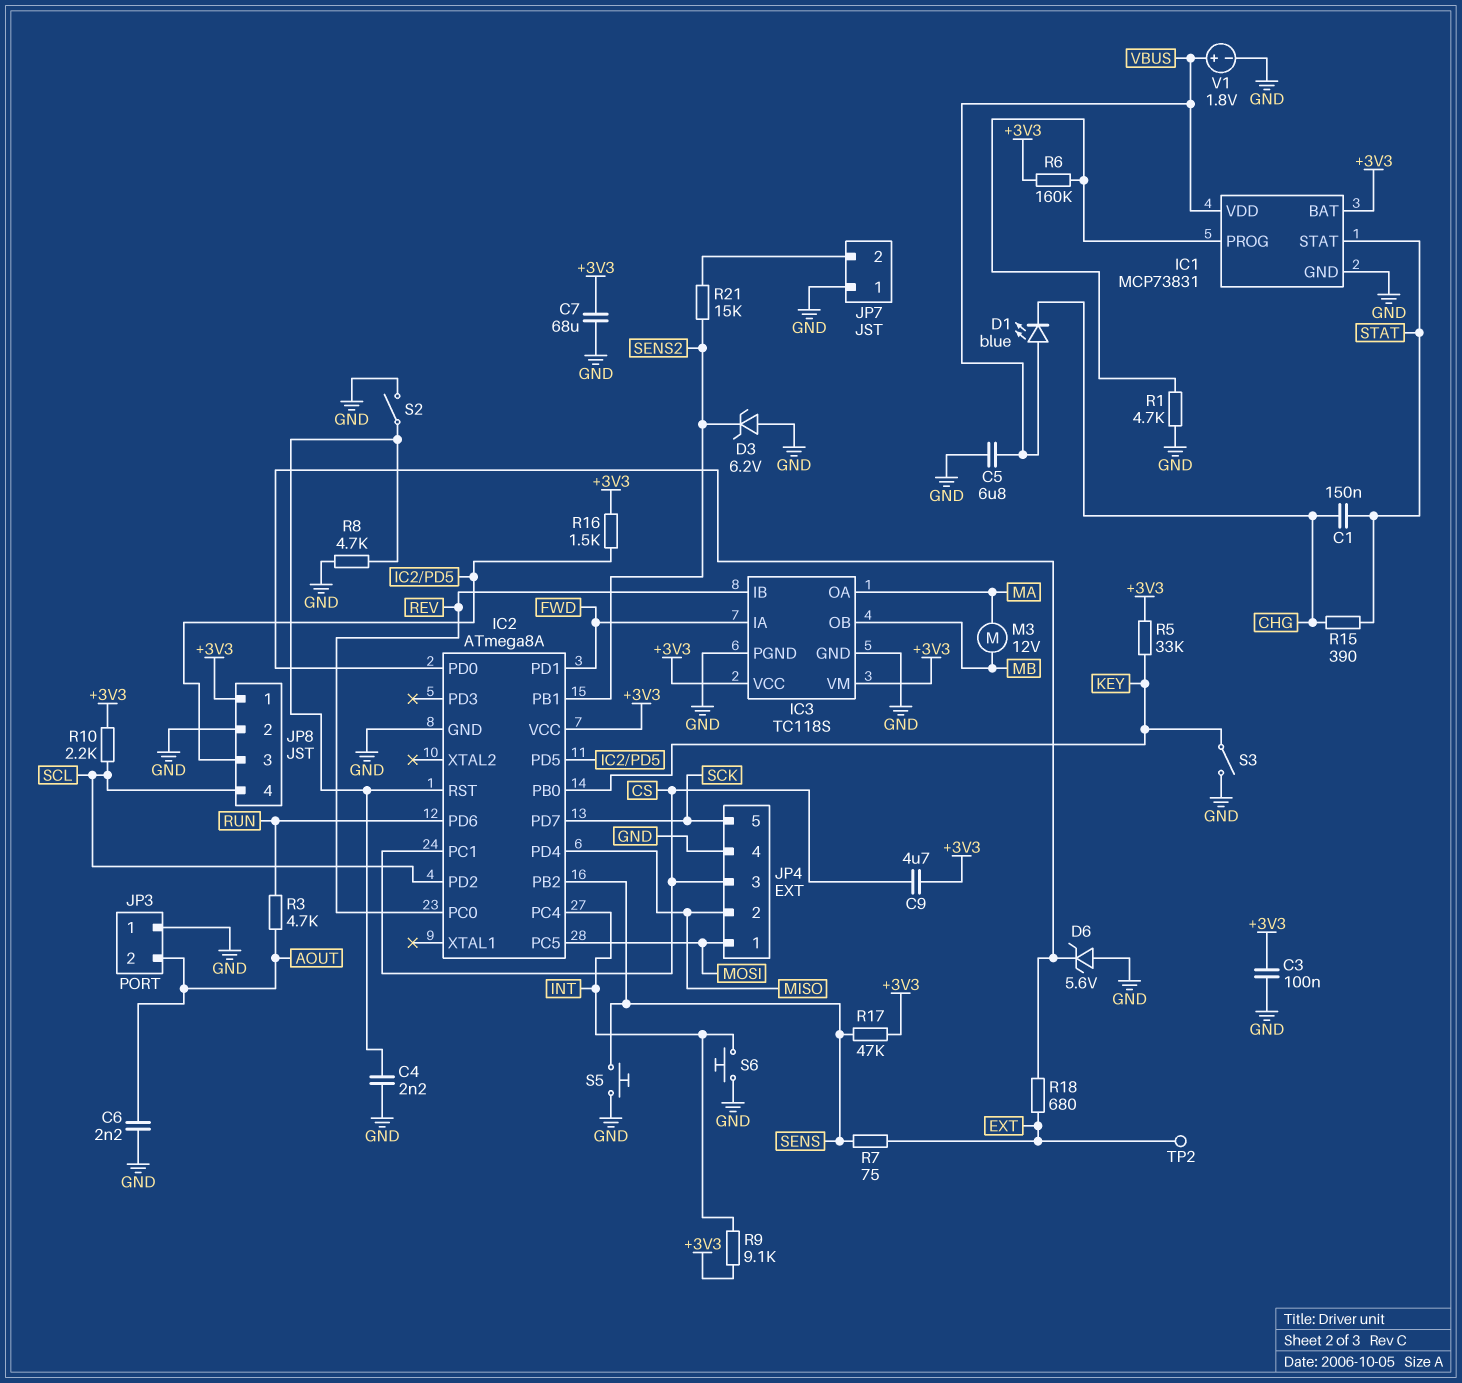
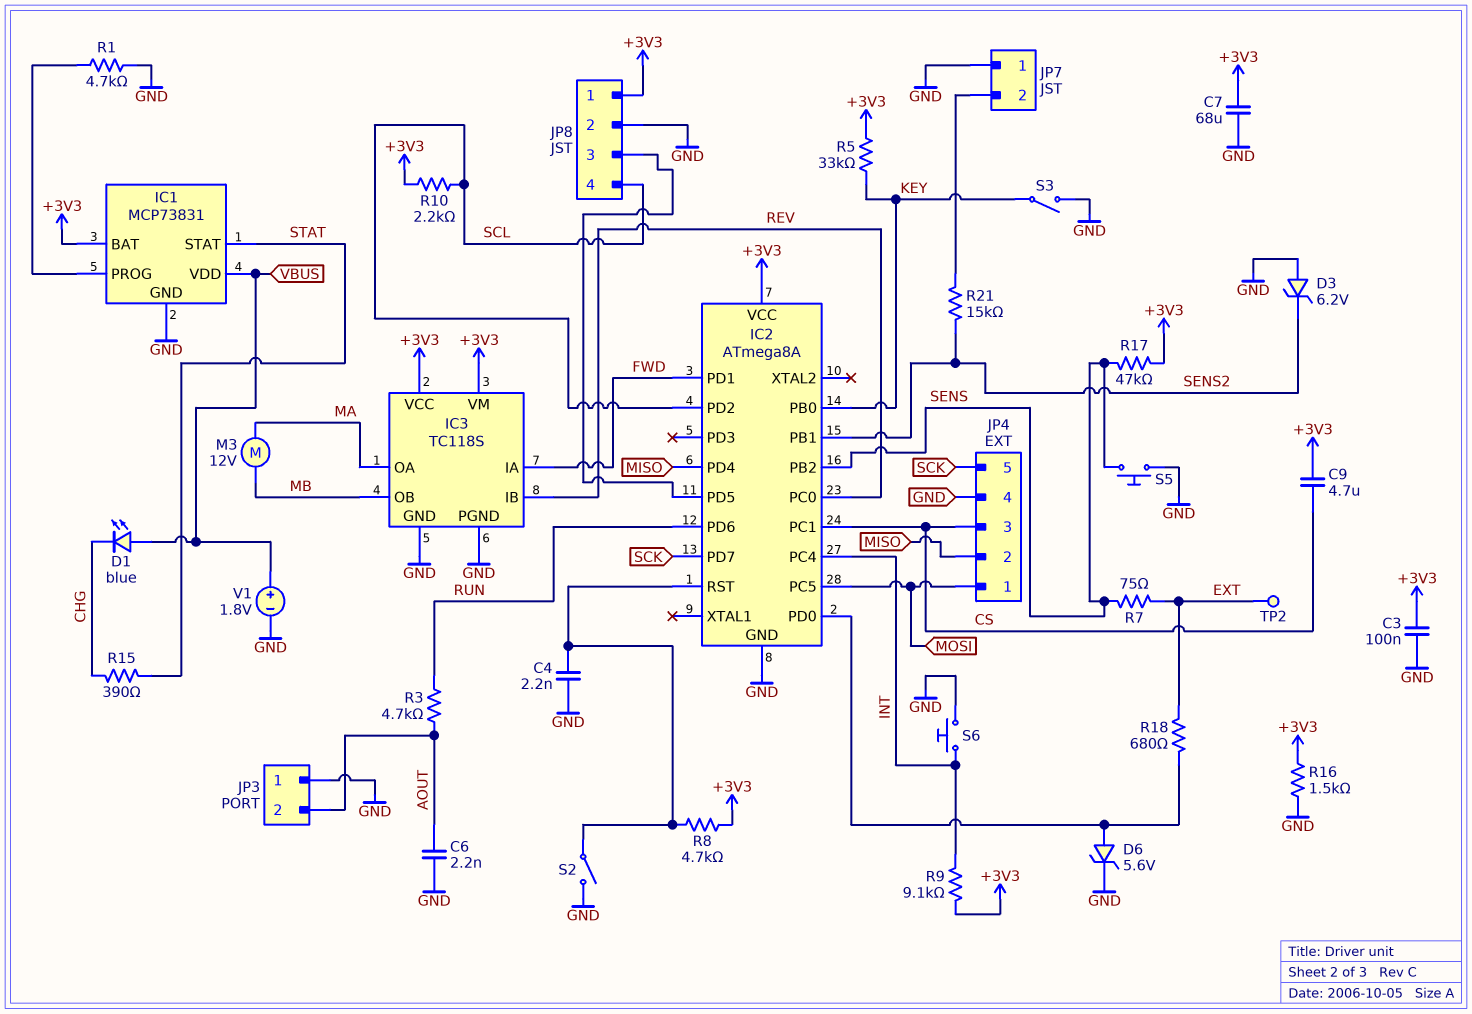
C1: 150nF (CHG, STAT) -> none
C5: 6.8uF (GND, VBUS) -> none
D6: zener 5.6V (A GND, K IC2/PD0) -> zener 5.6V (A IC2/PD0, K GND)
R6: 160k (+3V3, IC1/PROG) -> none
R8: 4.7k (GND, IC2/RST) -> 4.7k (+3V3, IC2/RST)
R16: 1.5k (+3V3, IC2/PD5) -> 1.5k (+3V3, GND)

